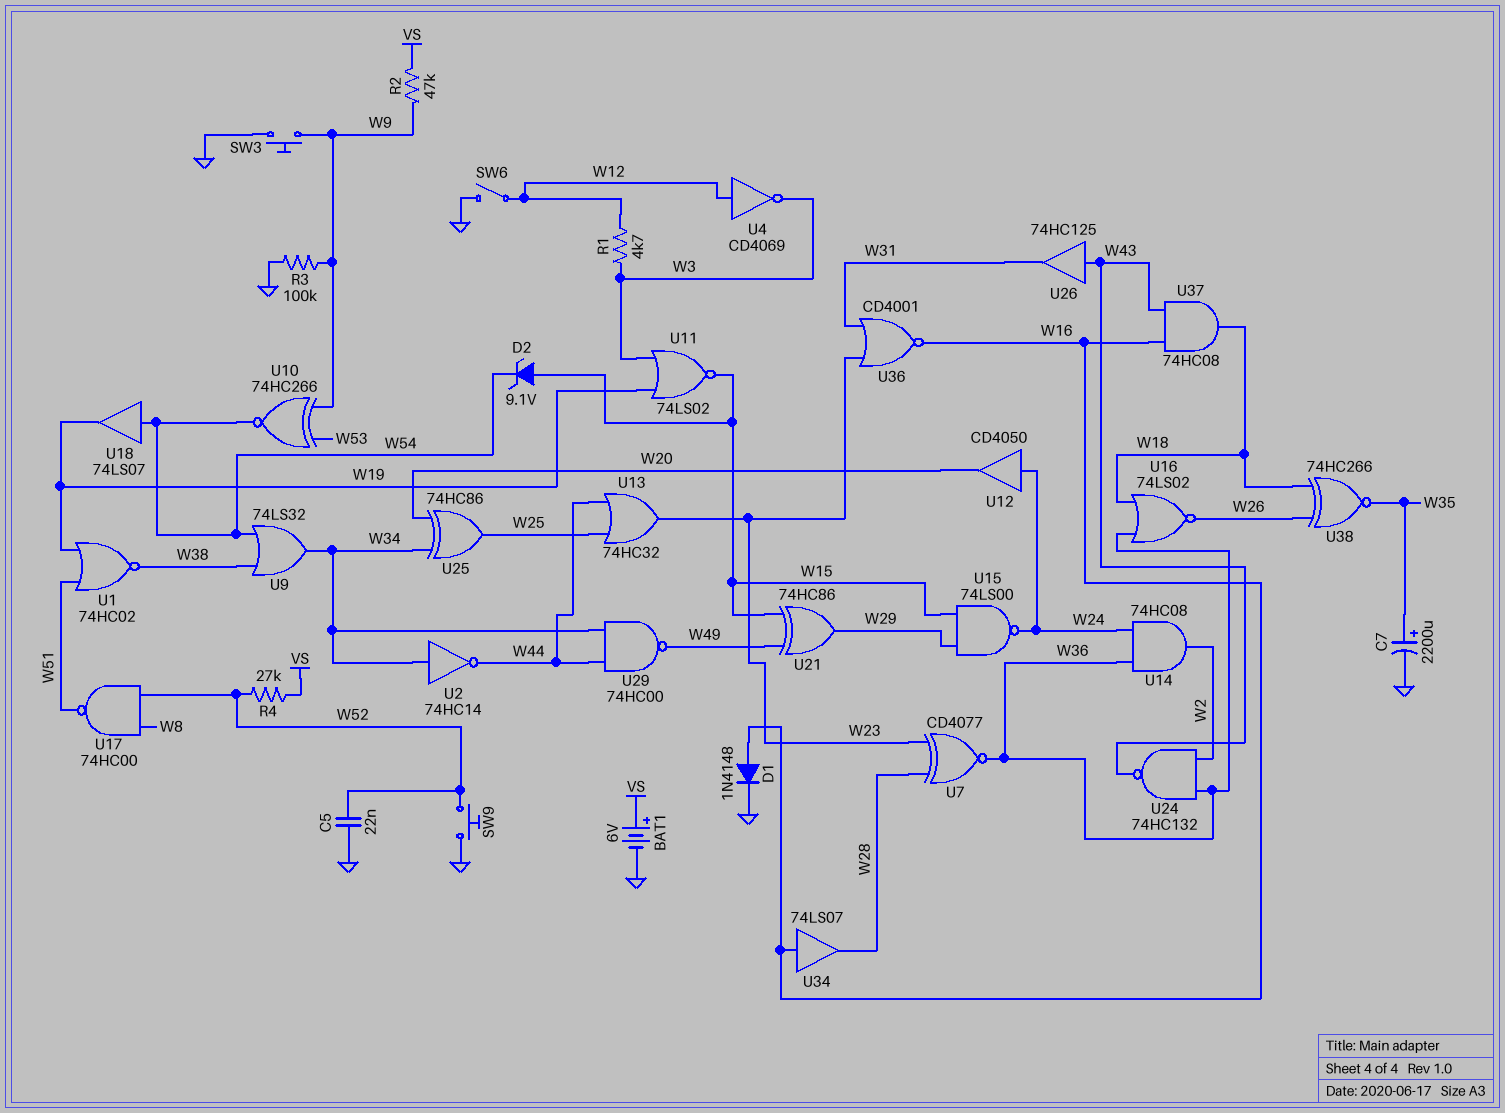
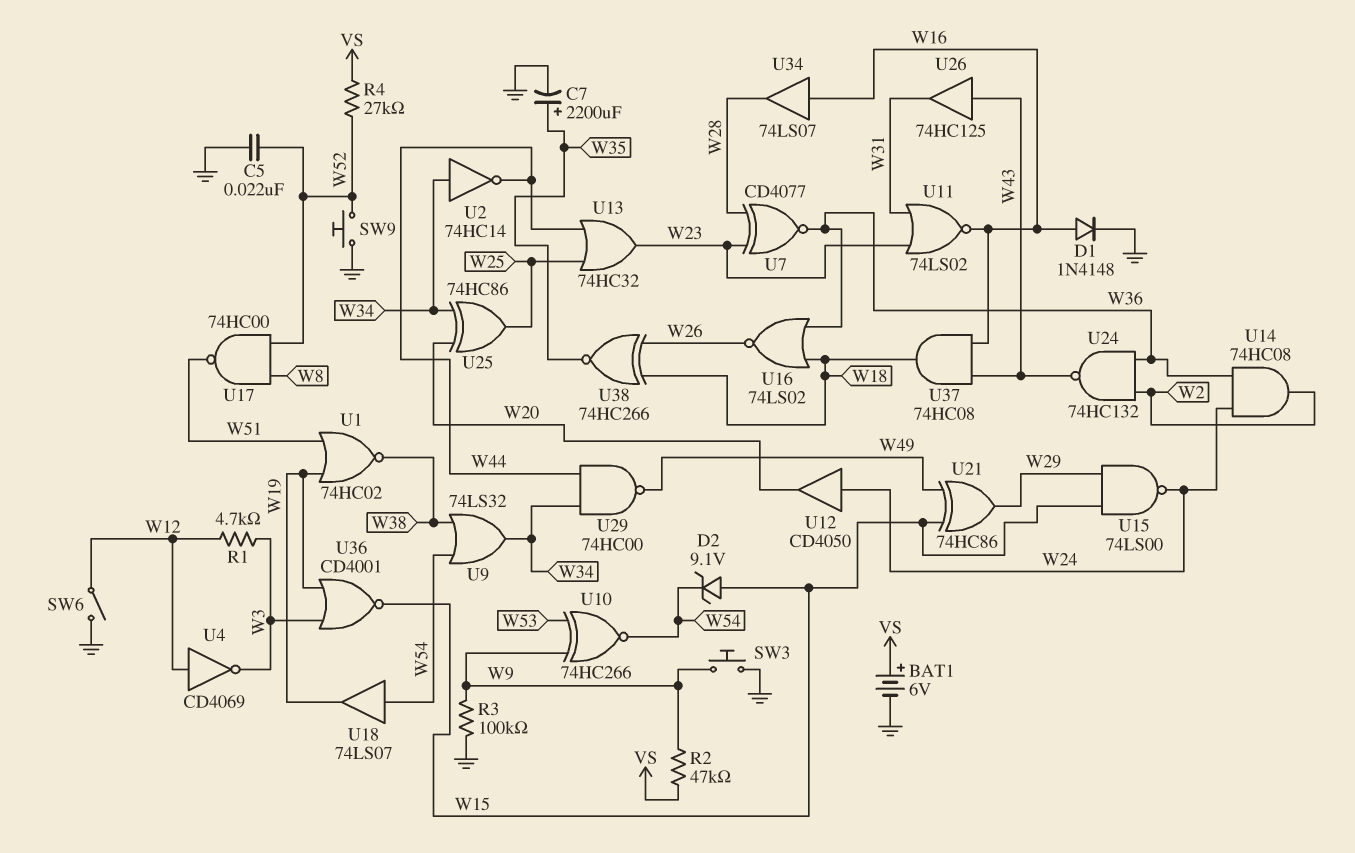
U11: NOR 74LS02 (in W3, in W19, out W15) -> NOR 74LS02 (in W23, in W31, out W16)
U36: NOR CD4001 (in W23, in W31, out W16) -> NOR CD4001 (in W3, in W19, out W15)

